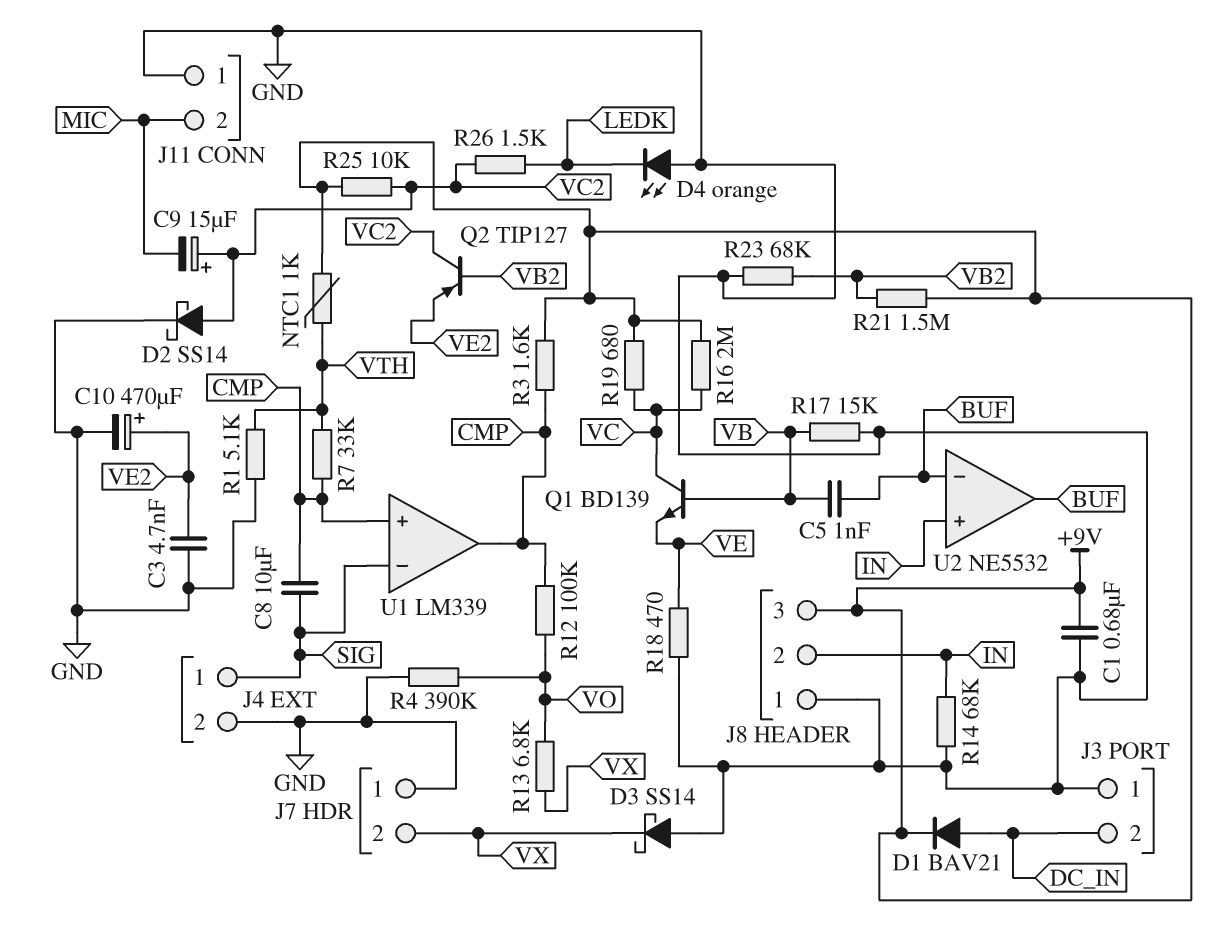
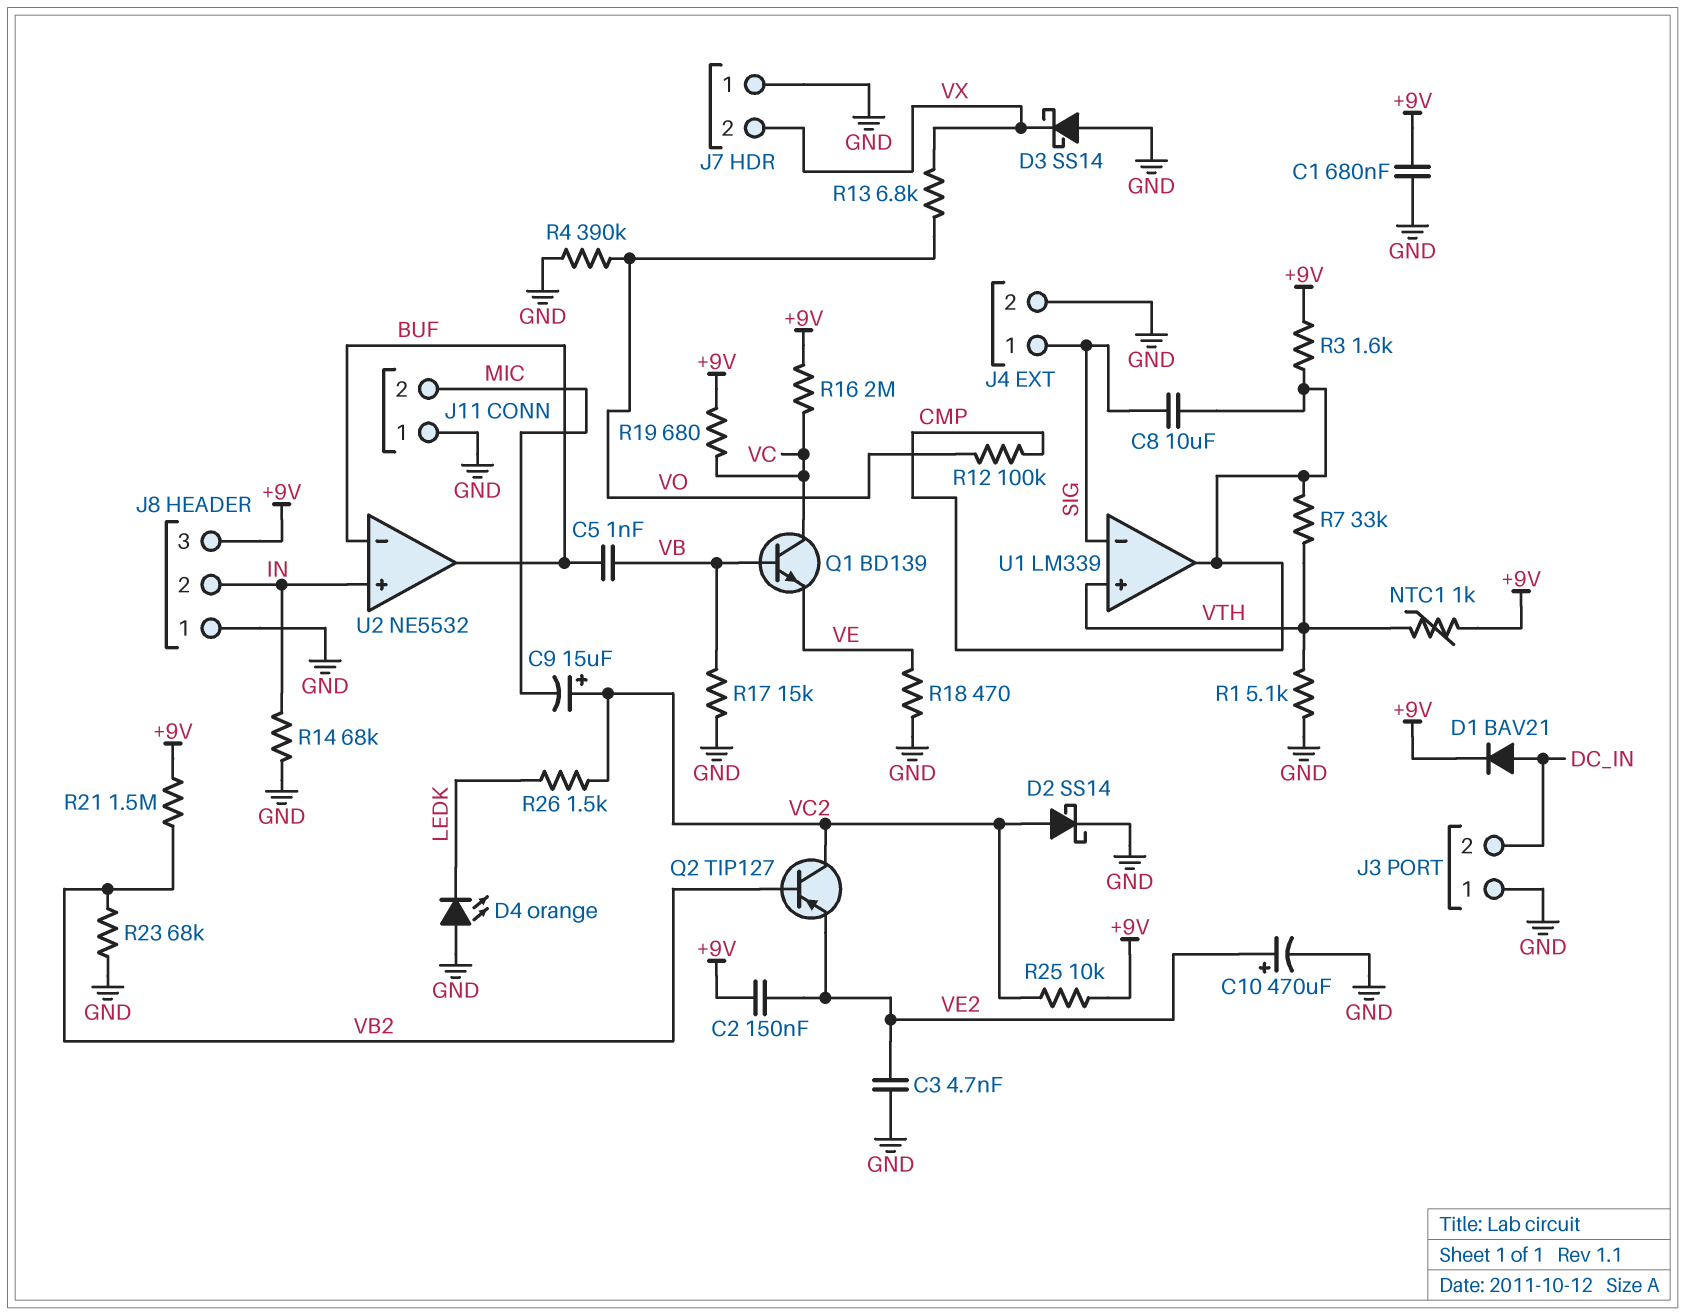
C2: none -> 150nF (+9V, VE2)
U1 pin in+: CMP -> VTH

